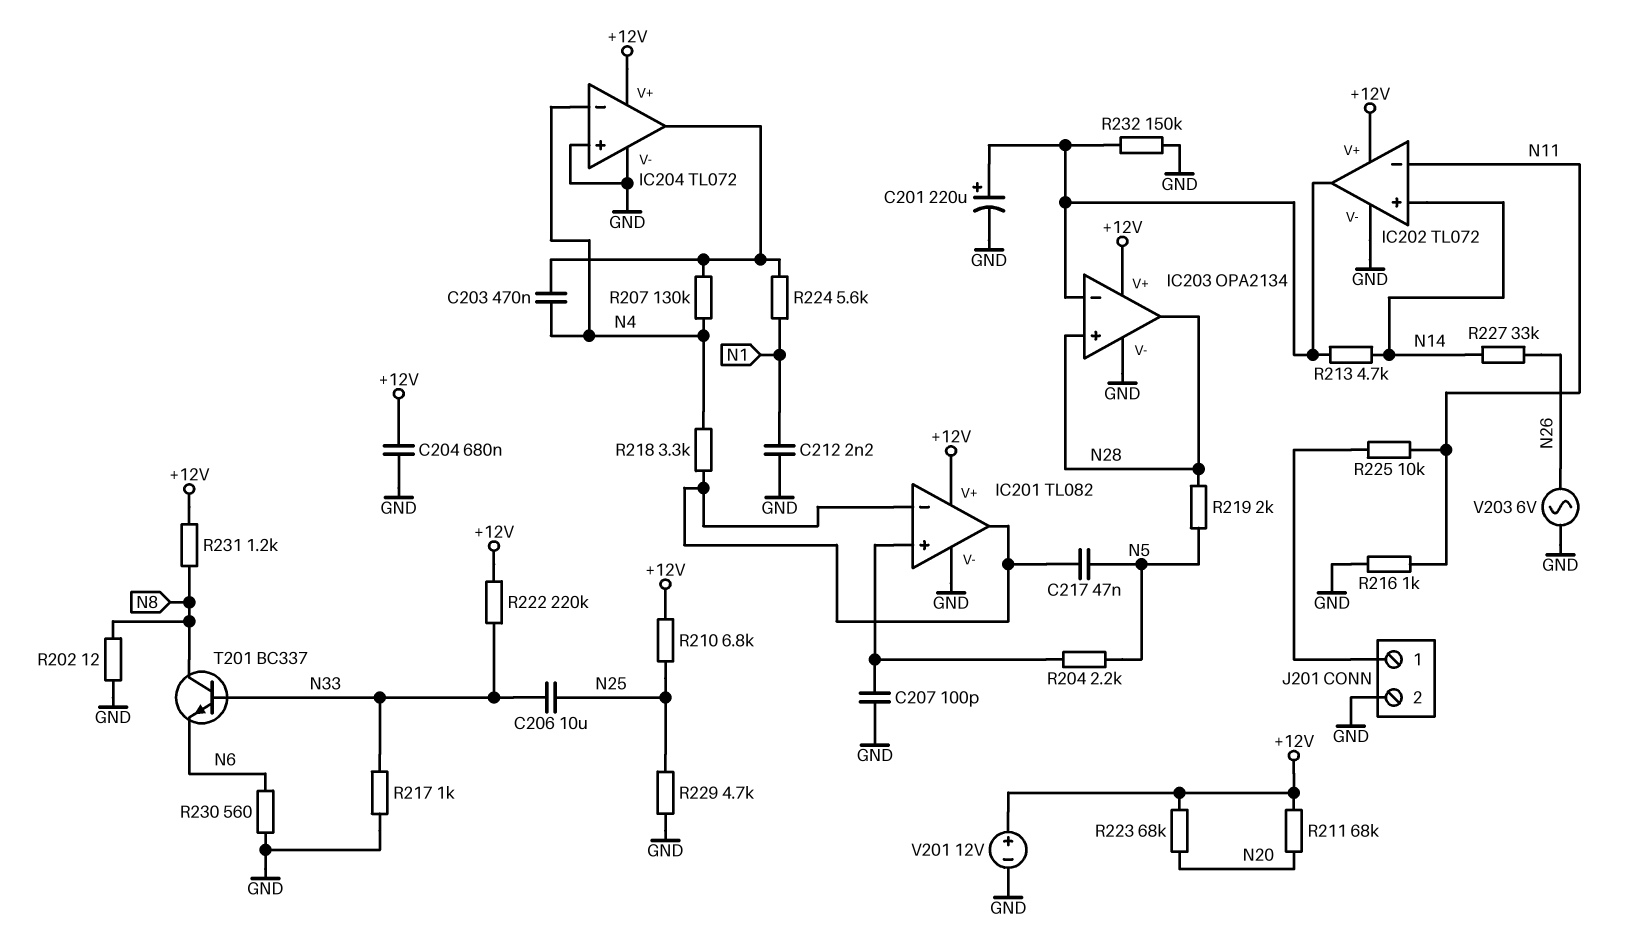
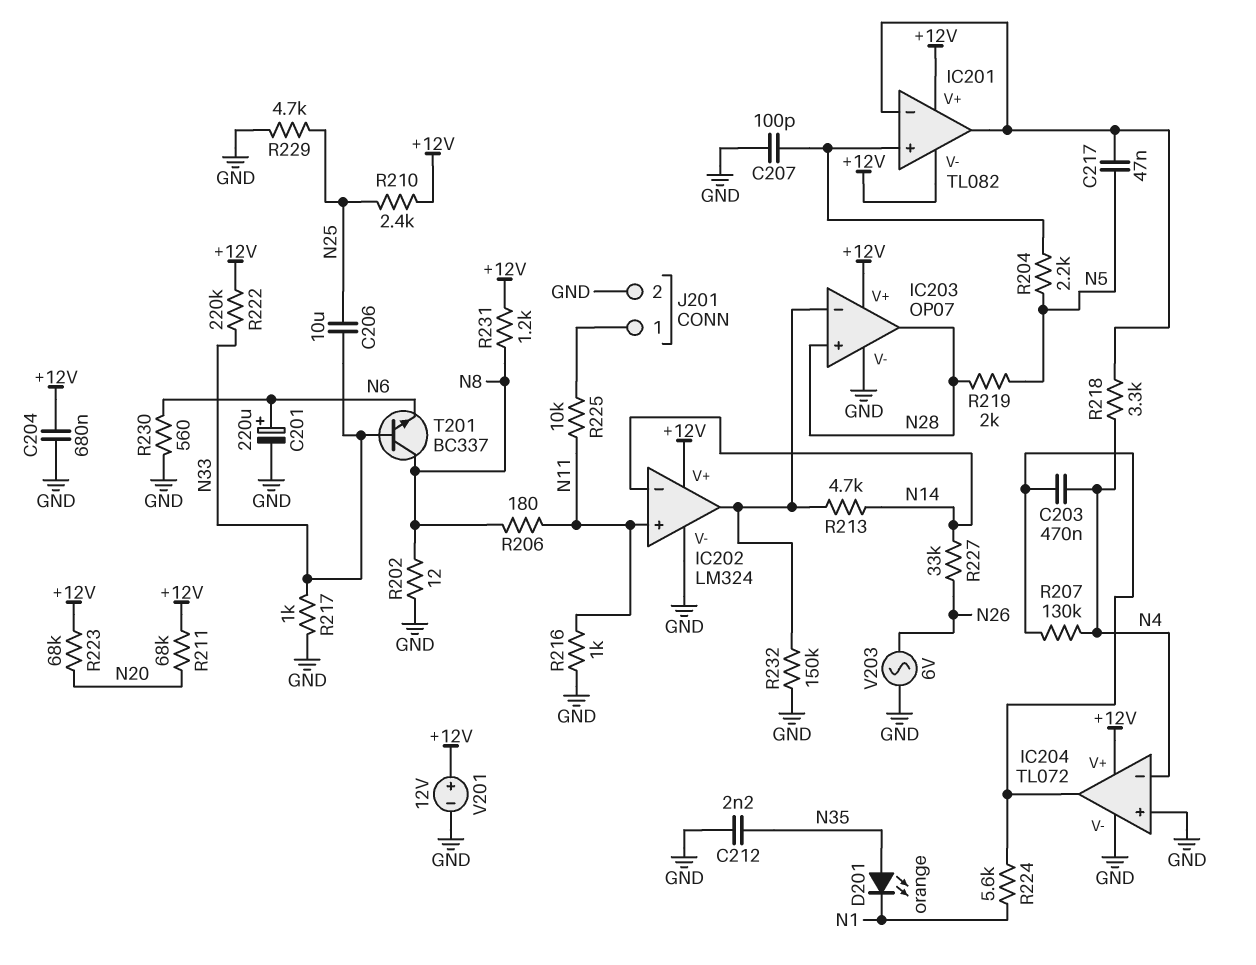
C201: 220uF (plus IC202/out, minus GND) -> 220uF (plus N6, minus GND)
C212: 2.2nF (GND, N1) -> 2.2nF (GND, N35)
D201: none -> LED orange (A N35, K N1)
IC201 pin V-: GND -> +12V
IC202: TL072 -> LM324
IC202 pin in+: N14 -> N11
IC202 pin in-: N11 -> N14
IC203: OPA2134 -> OP07
R206: none -> 180 (N8, N11)
R210: 6.8k (+12V, N25) -> 2.4k (+12V, N25)

